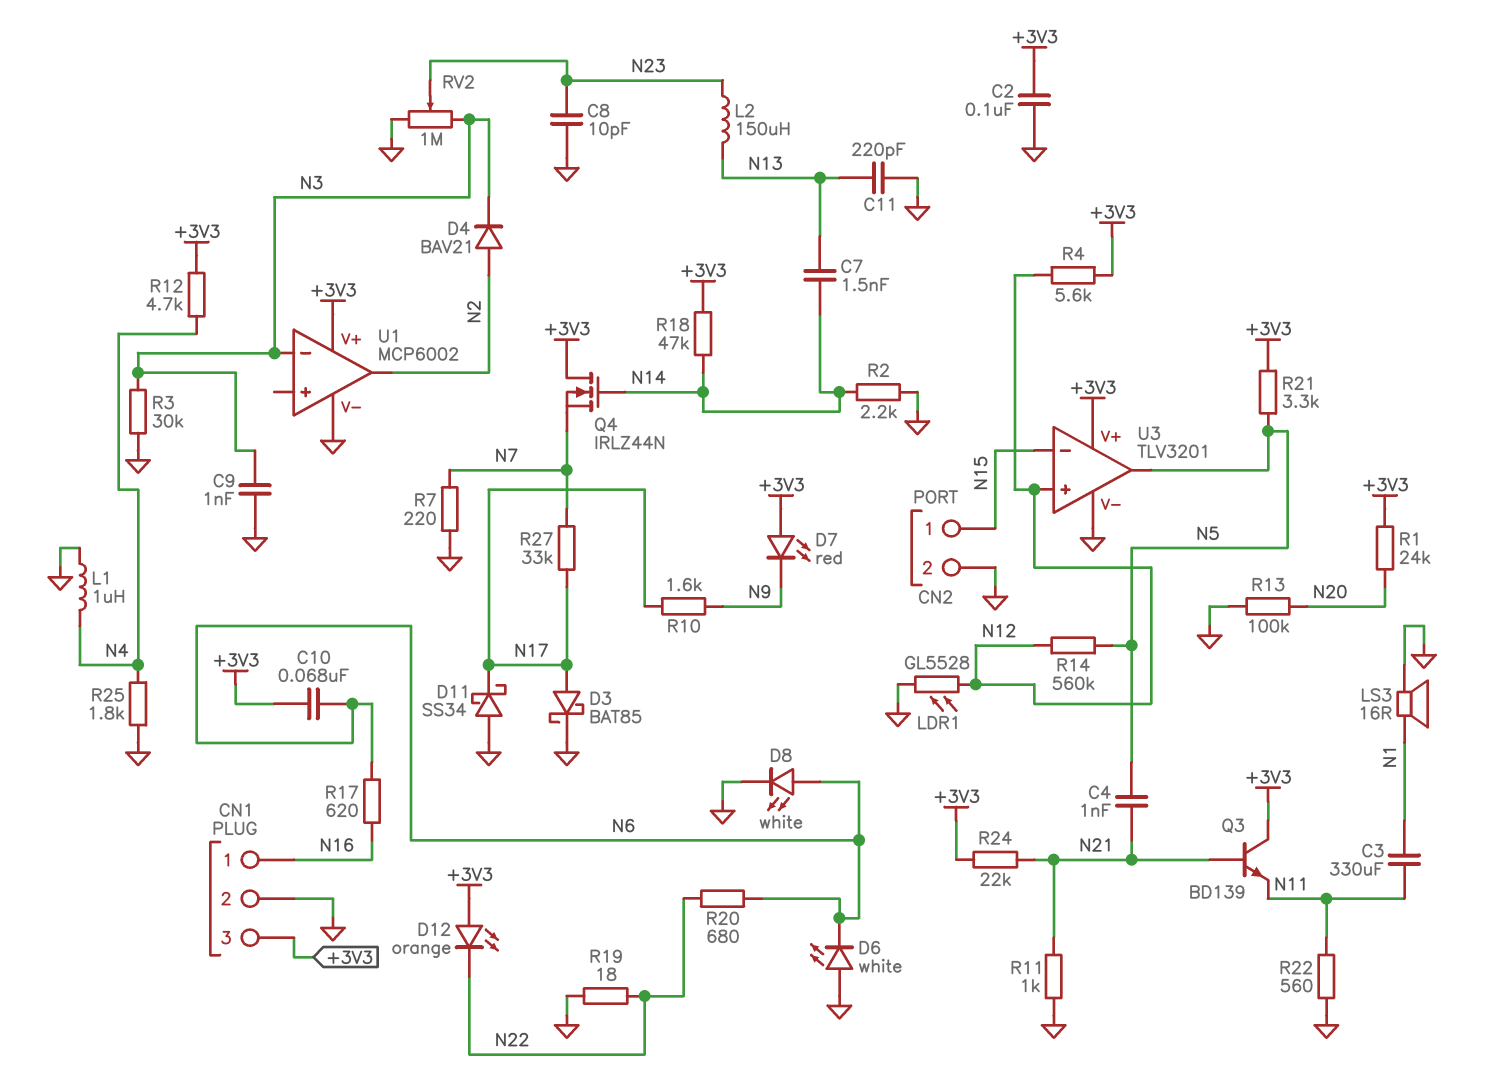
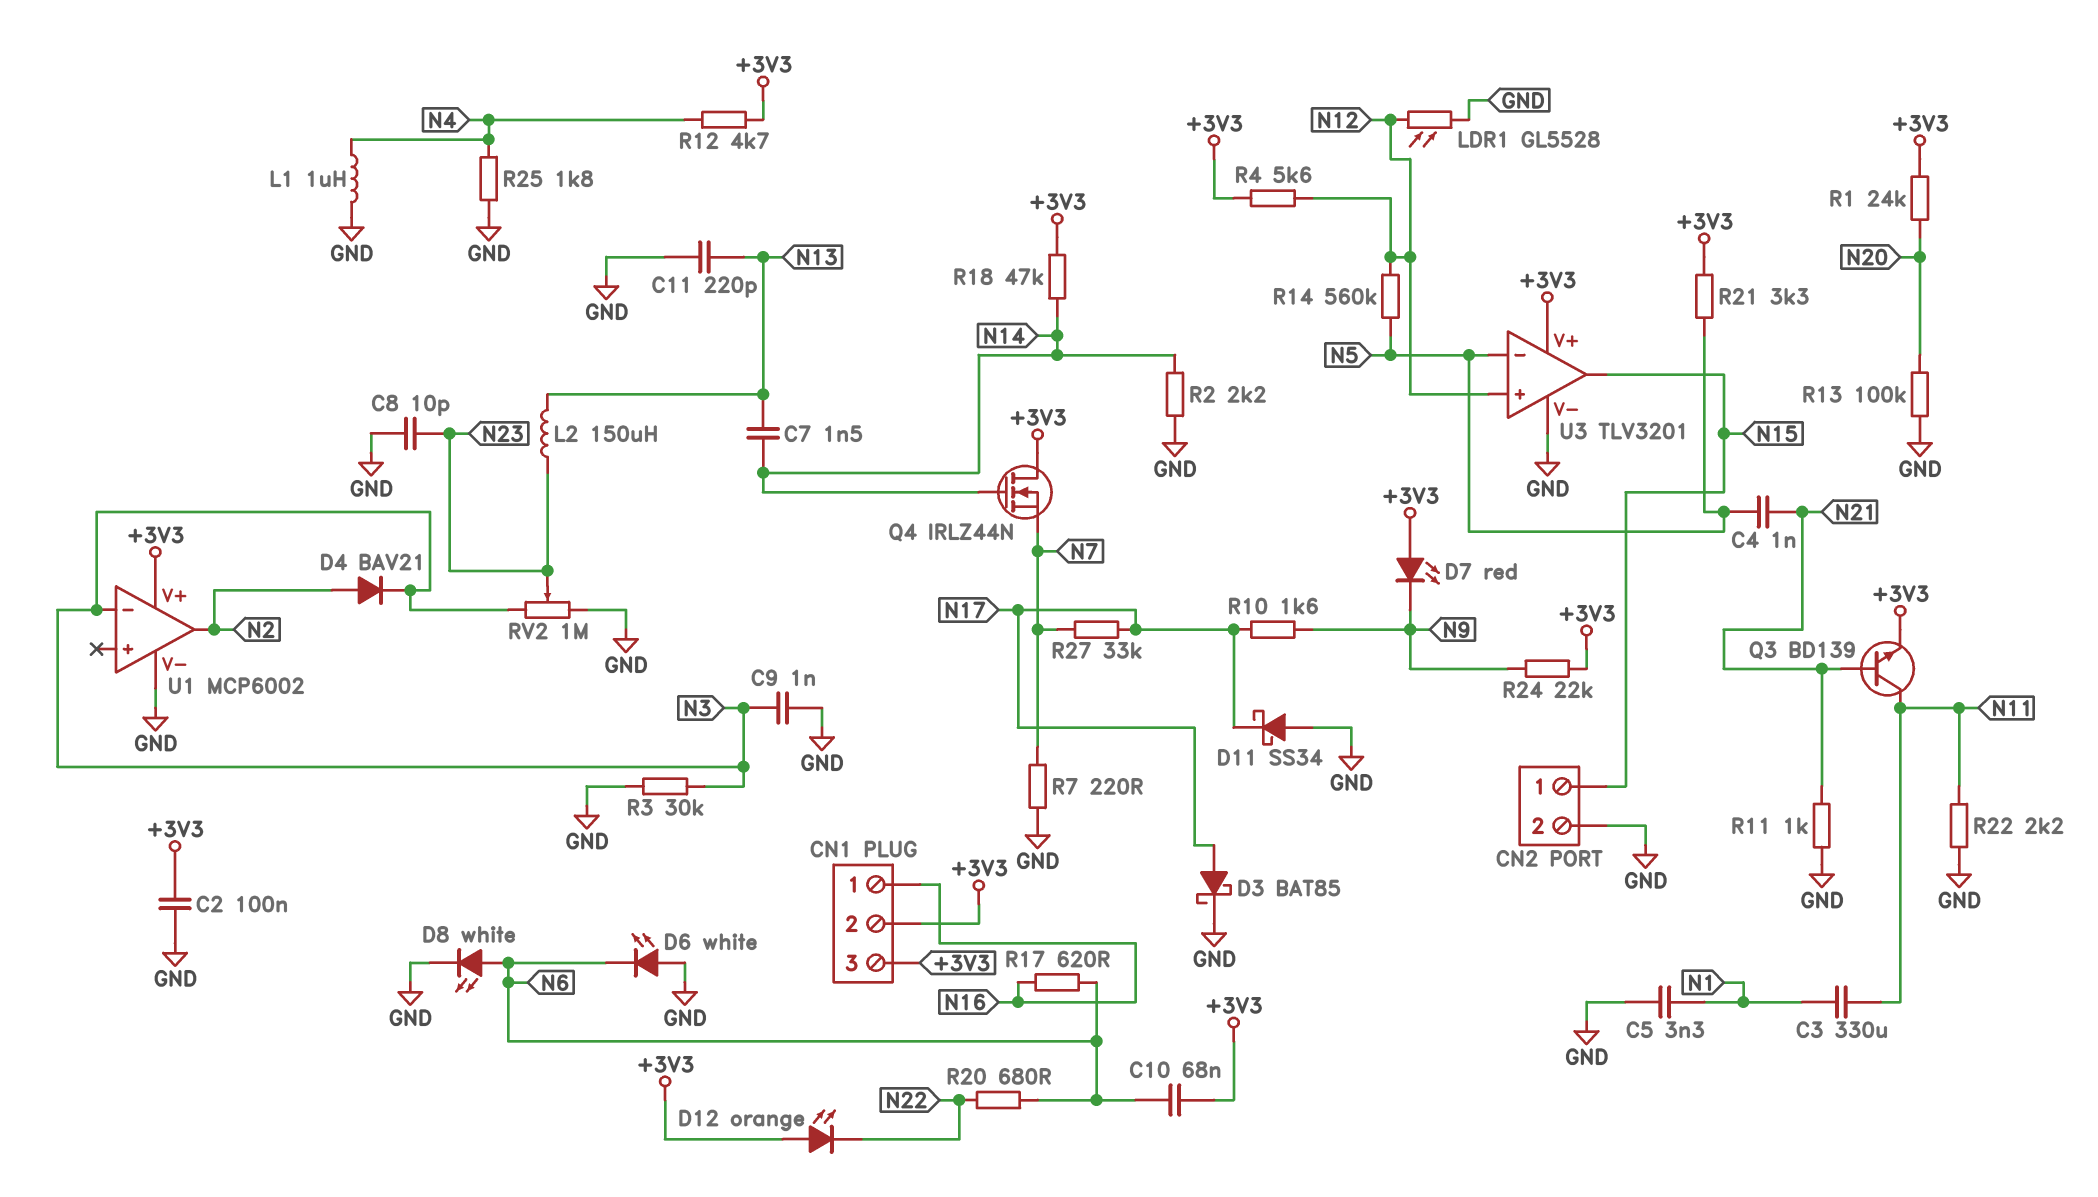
C5: none -> 3.3nF (GND, N1)
CN1 pin 2: GND -> +3V3
LS3: speaker 16R (GND, N1) -> none
Q3: NPN BD139 (B N21, C +3V3, E N11) -> NPN BD139 (B N21, C N11, E +3V3)
R19: 18 (GND, N22) -> none
R22: 560 (GND, N11) -> 2.2k (GND, N11)
R24: 22k (+3V3, N21) -> 22k (+3V3, N9)
U3 pin in-: N15 -> N5
U3 pin out: N5 -> N15

